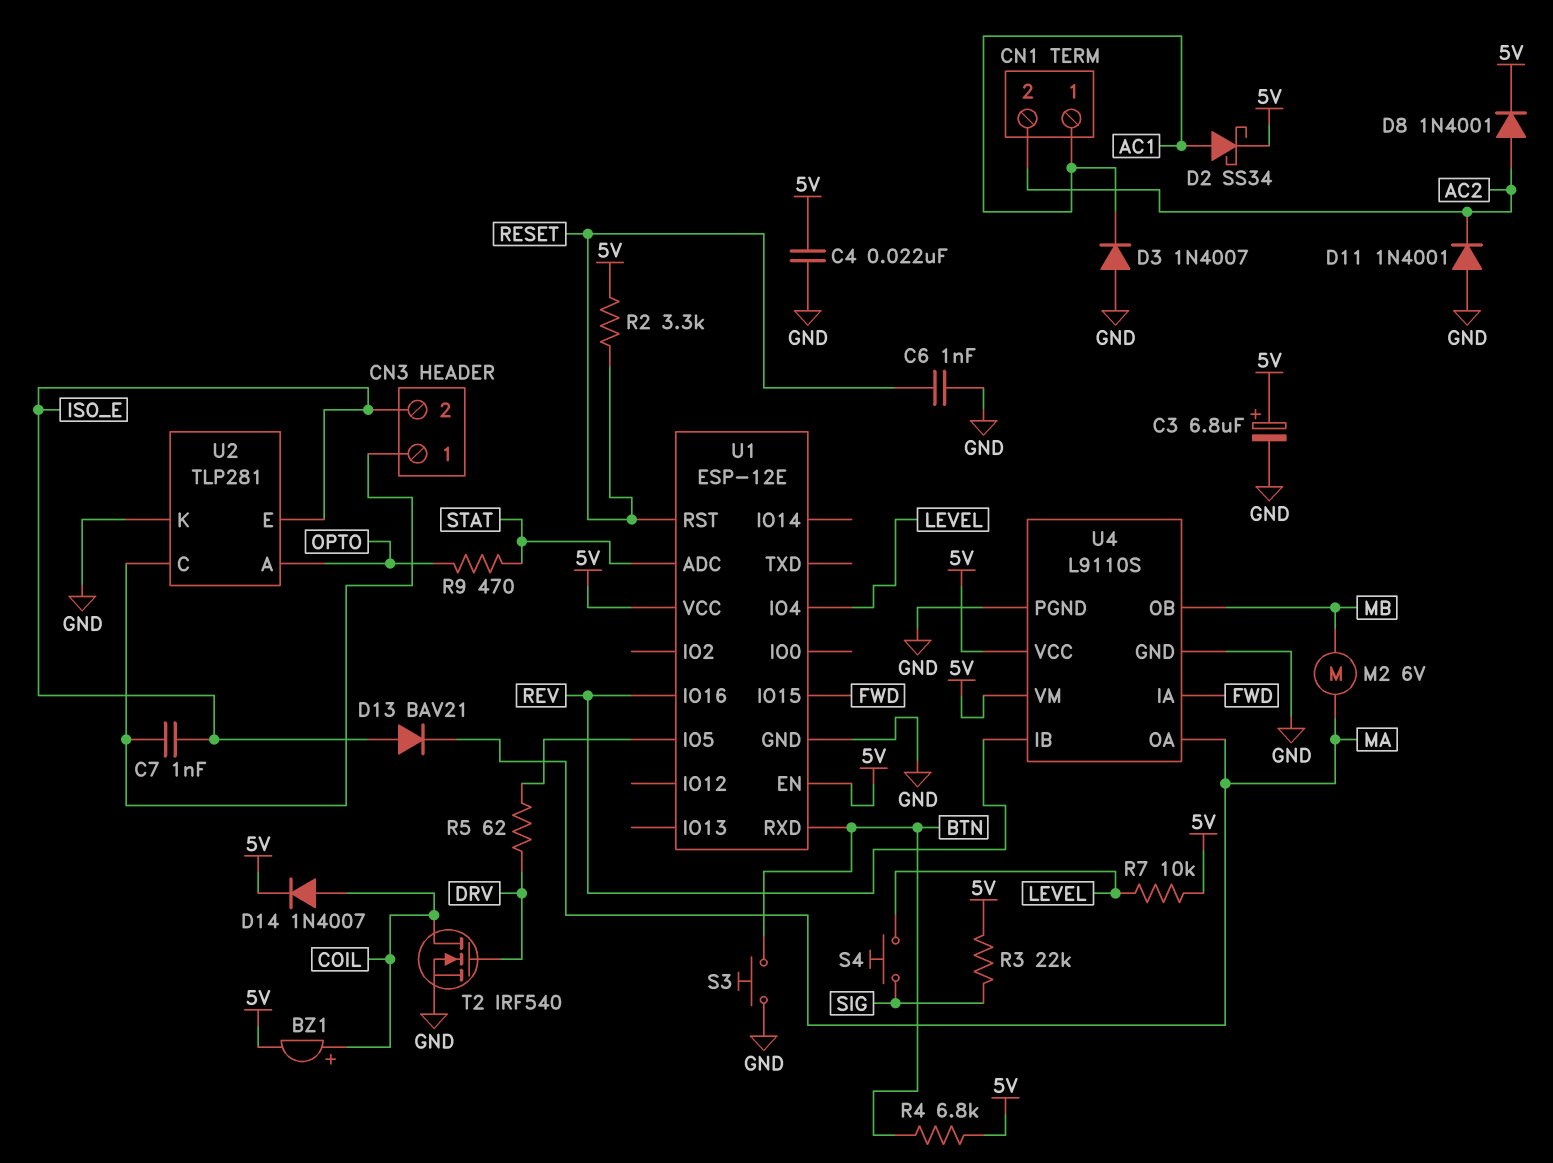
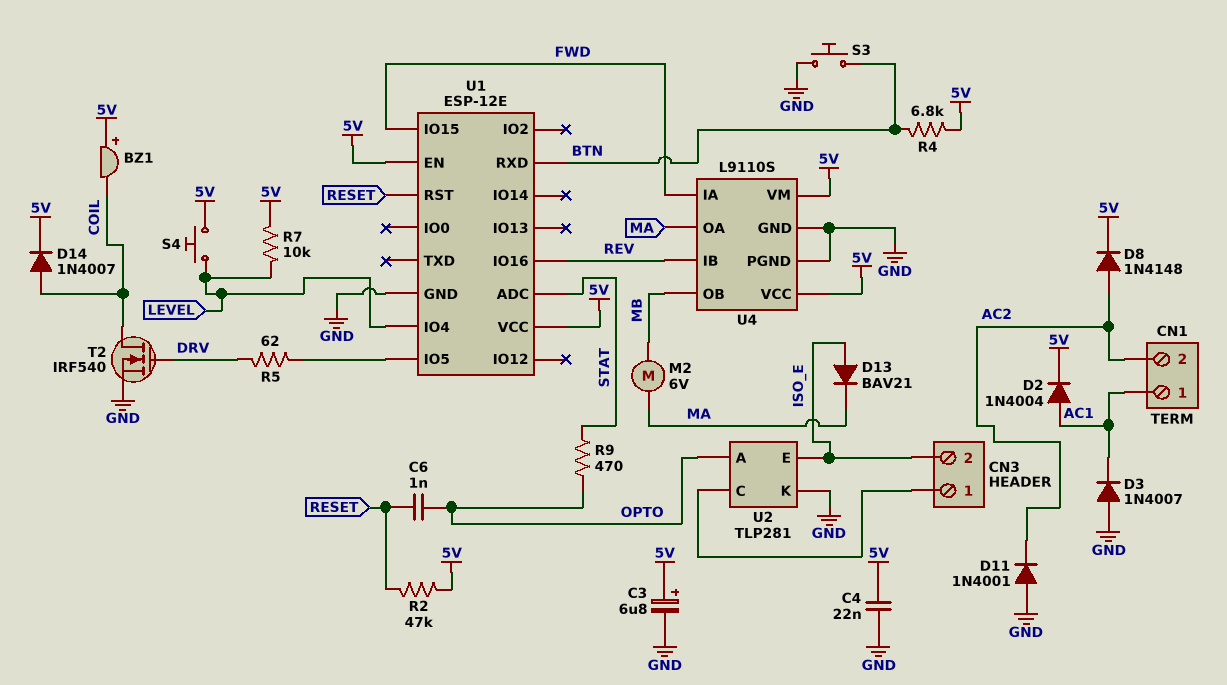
BZ1: buzzer (plus COIL, minus 5V) -> buzzer (plus 5V, minus COIL)
C6: 1nF (GND, RESET) -> 1nF (OPTO, RESET)
C7: 1nF (CN3/1, ISO_E) -> none
D2: schottky SS34 (A AC1, K 5V) -> diode 1N4004 (A AC1, K 5V)
D8: diode 1N4001 (A AC2, K 5V) -> diode 1N4148 (A AC2, K 5V)
R2: 3.3k (5V, RESET) -> 47k (5V, RESET)
R3: 22k (5V, SIG) -> none
S4: button (LEVEL, SIG) -> button (5V, LEVEL)

